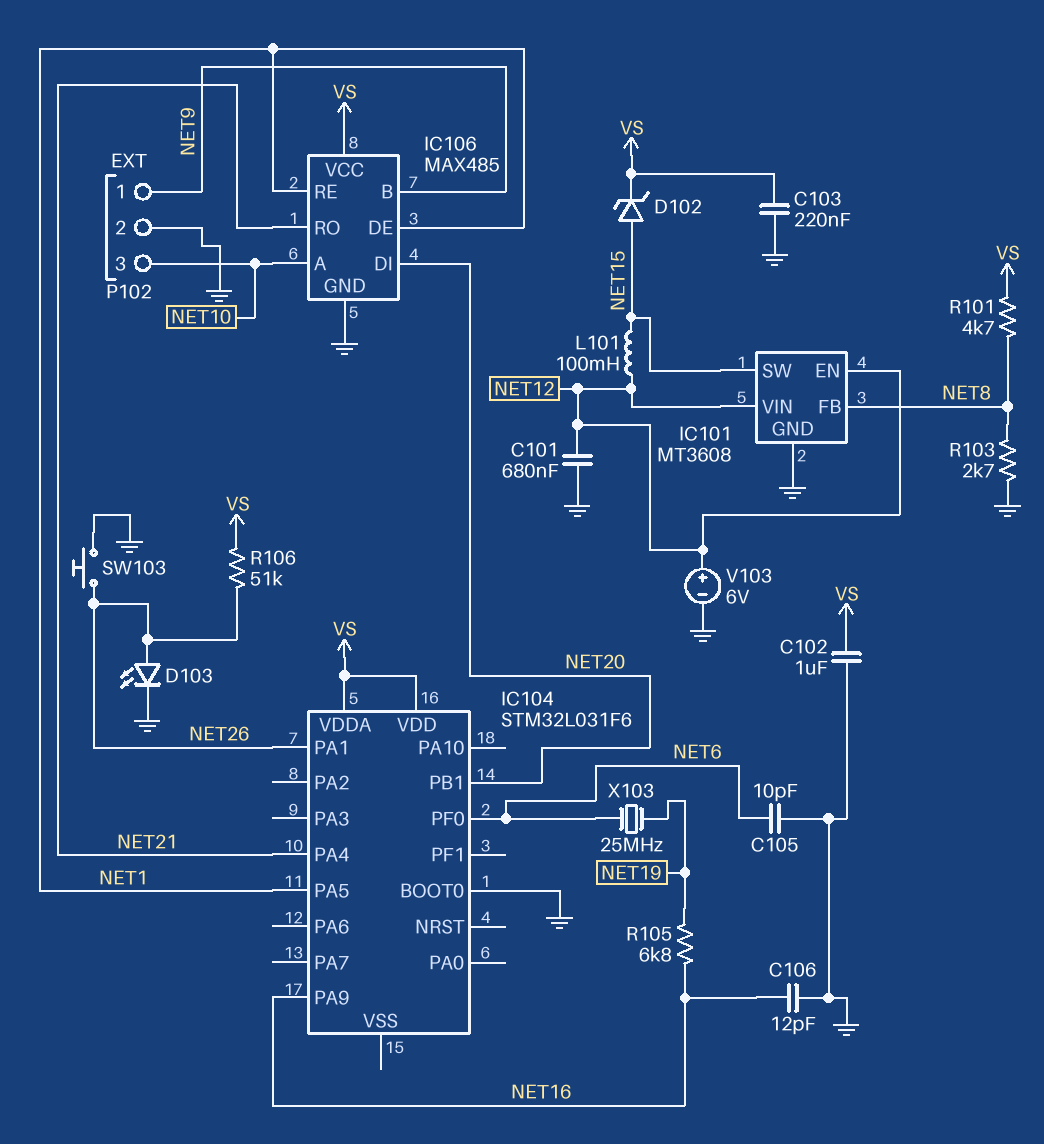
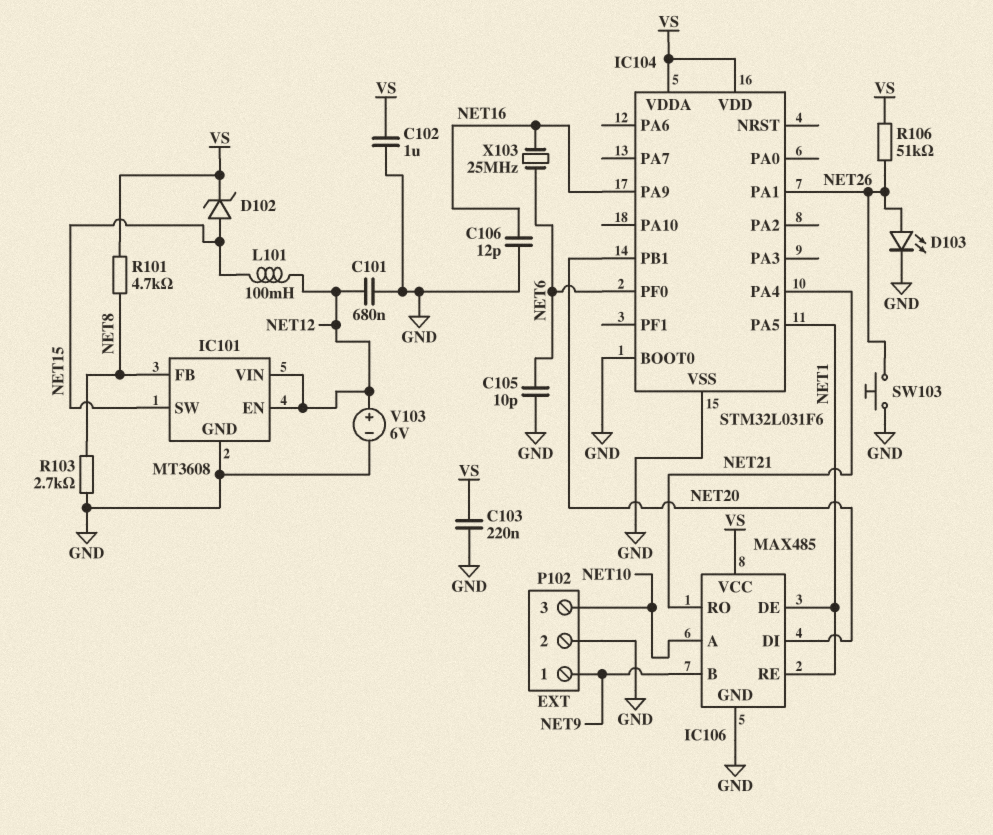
IC104 pin VSS: none -> GND
R105: 6.8k (NET16, NET19) -> none
X103: 25MHz (NET6, NET19) -> 25MHz (NET6, NET16)

